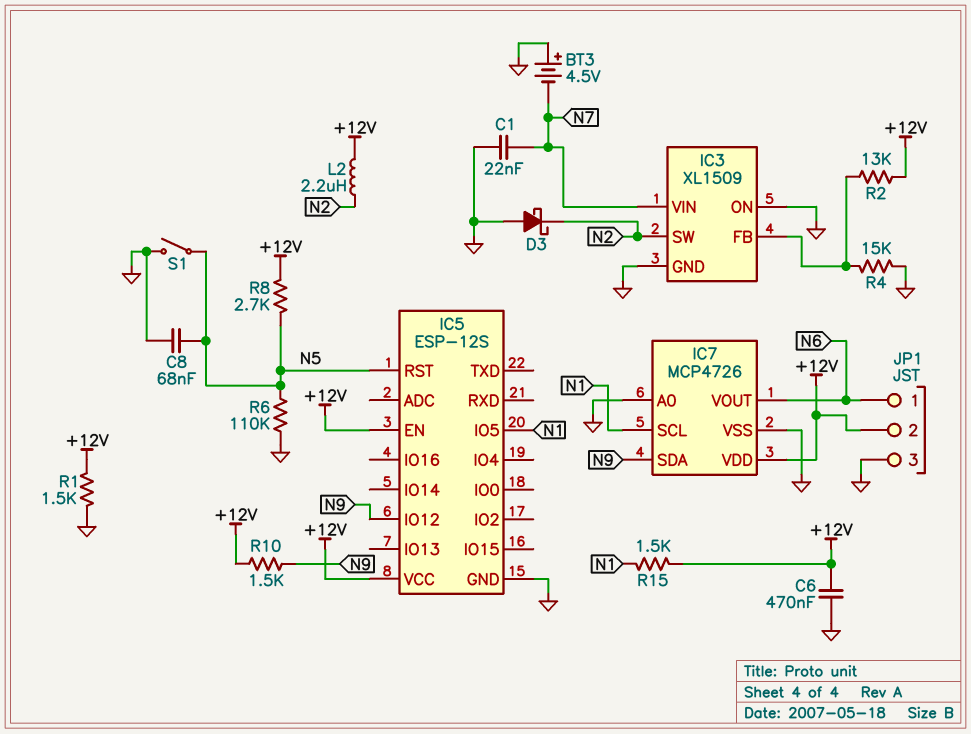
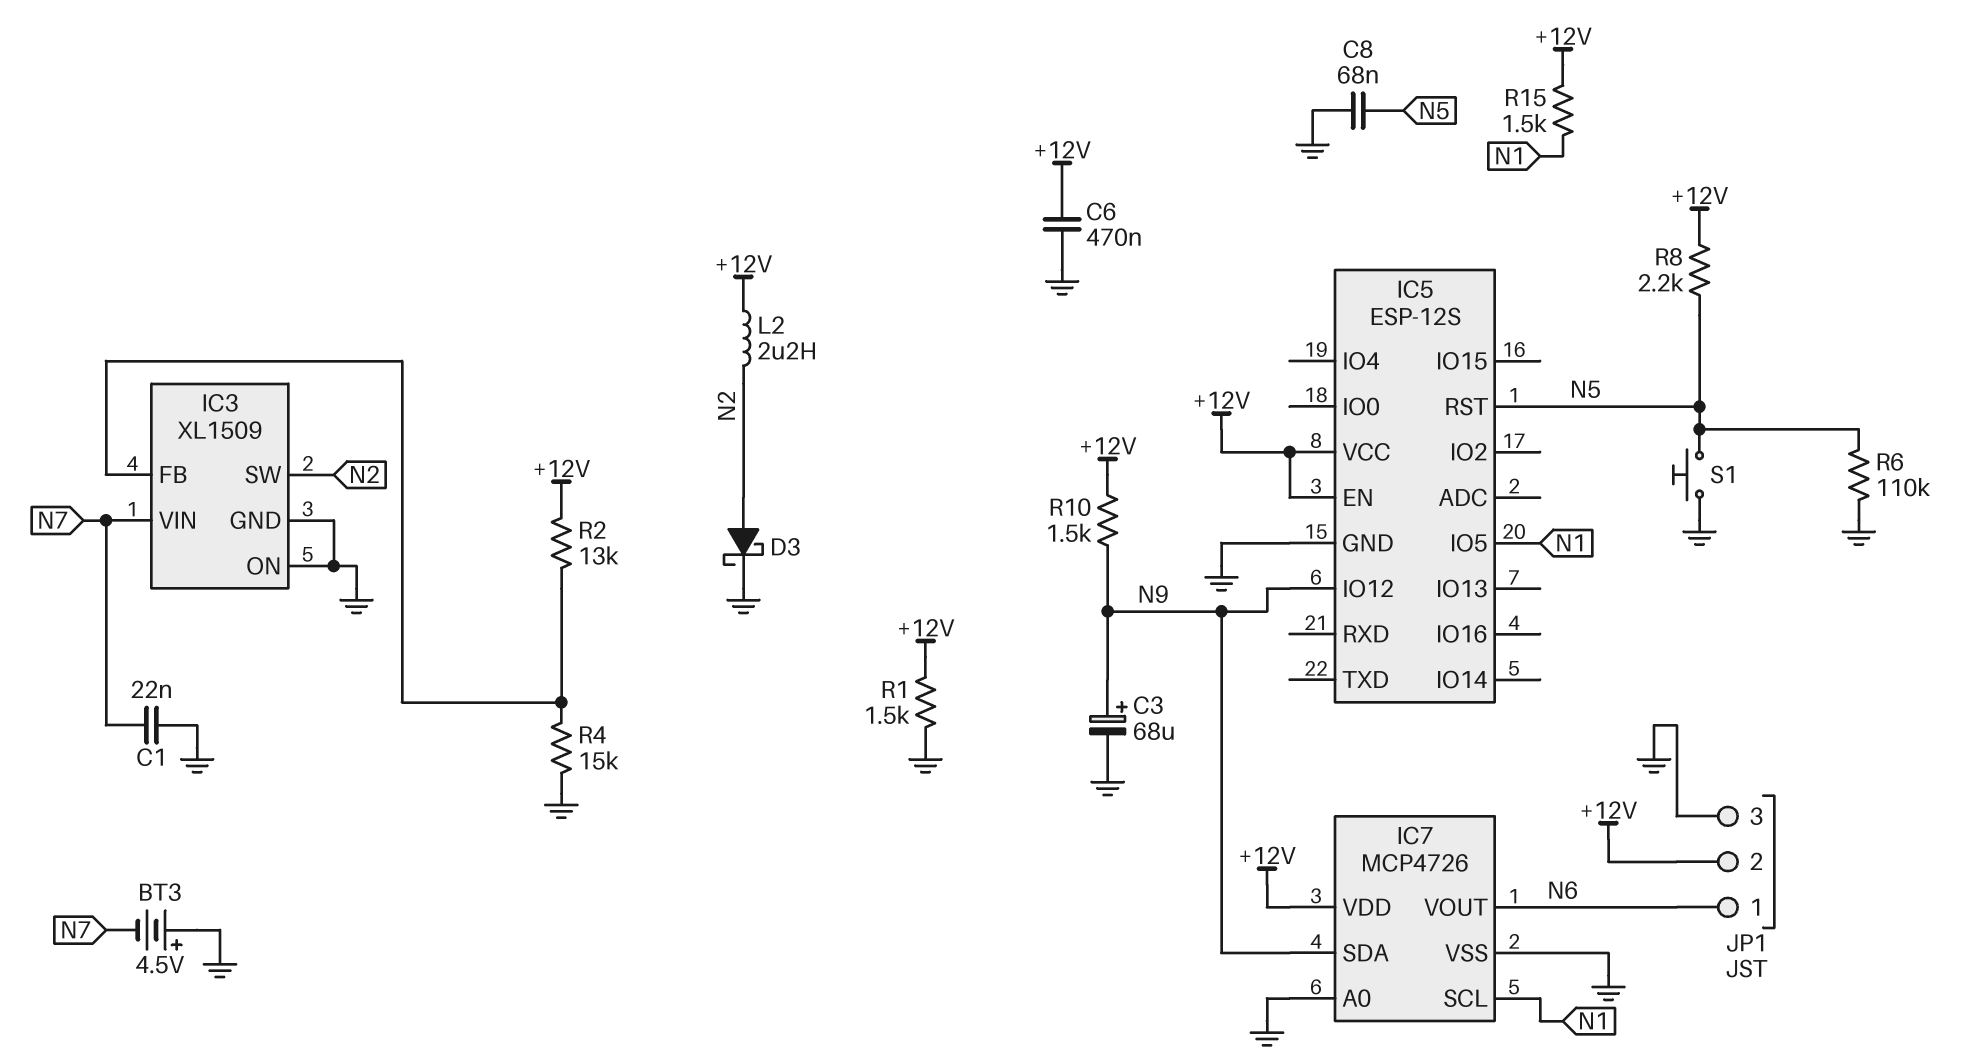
C3: none -> 68uF (plus N9, minus GND)
D3: schottky (A GND, K N2) -> schottky (A N2, K GND)
R8: 2.7k (+12V, N5) -> 2.2k (+12V, N5)
S1: switch (GND, N5) -> button (GND, N5)

